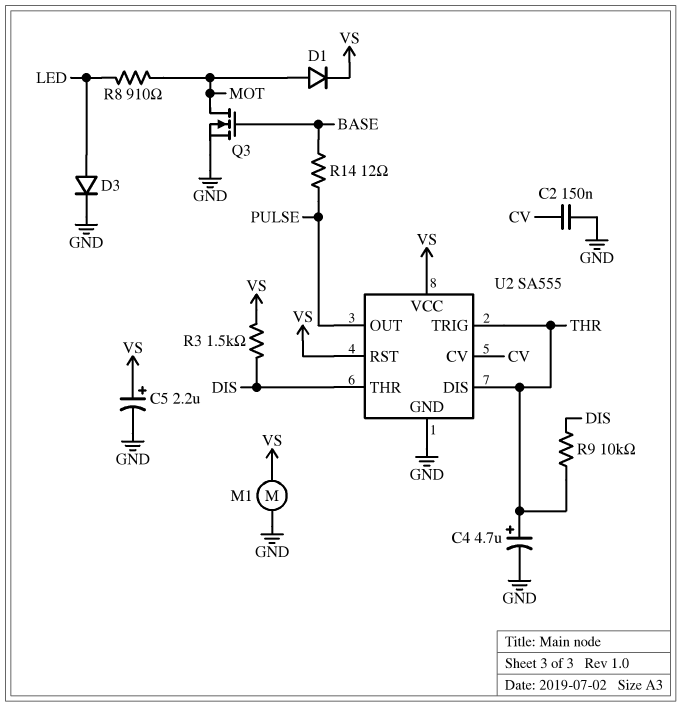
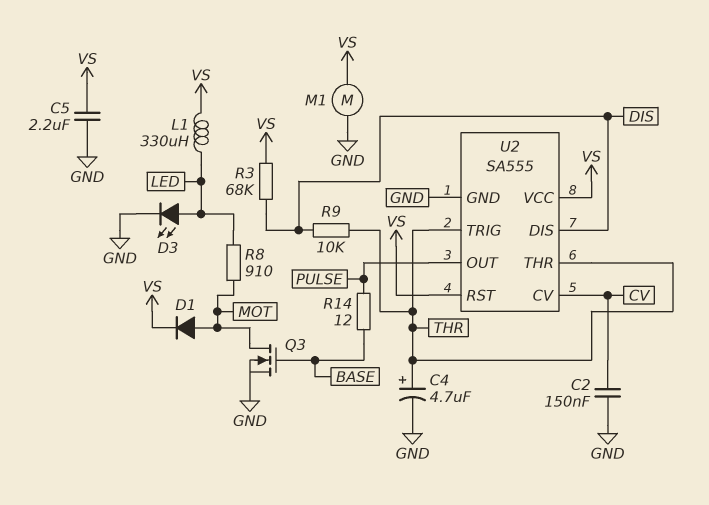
C5: 2.2uF (plus VS, minus GND) -> 2.2uF (GND, VS)
D3: diode (A LED, K GND) -> LED (A LED, K GND)
L1: none -> 330uH (LED, VS)
R3: 1.5k (DIS, VS) -> 68k (DIS, VS)
U2 pin DIS: THR -> DIS
U2 pin THR: DIS -> THR

